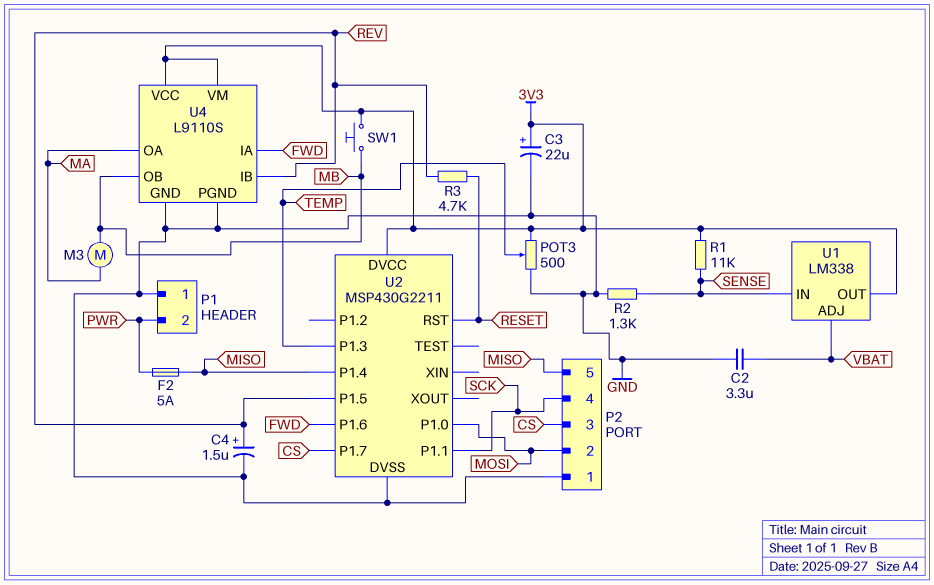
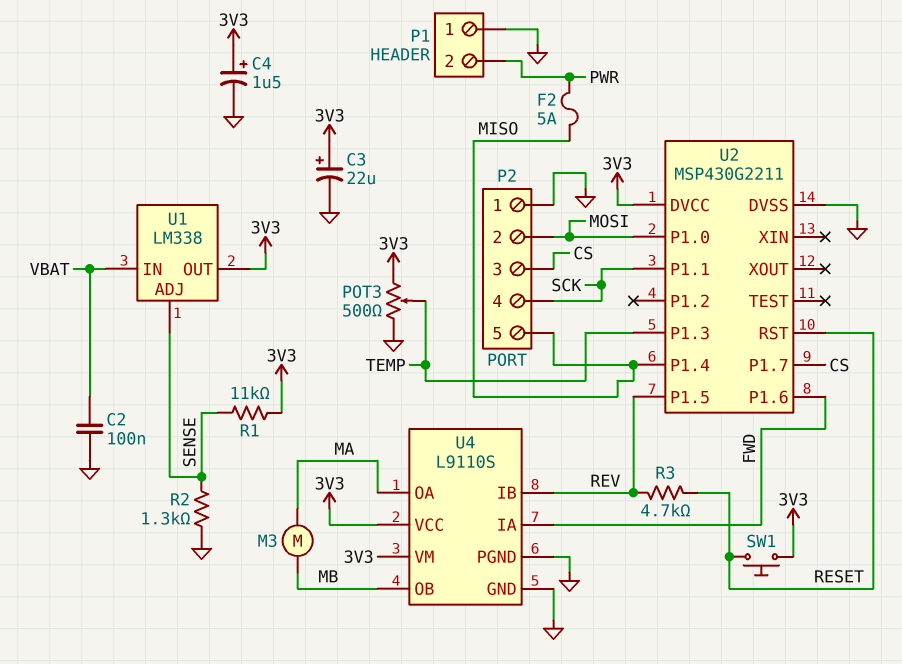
C2: 3.3uF (GND, VBAT) -> 100nF (GND, VBAT)
C4: 1.5uF (plus REV, minus GND) -> 1.5uF (plus 3V3, minus GND)
SW1: button (3V3, MB) -> button (3V3, RESET)
U1 pin ADJ: VBAT -> SENSE
U1 pin IN: SENSE -> VBAT

